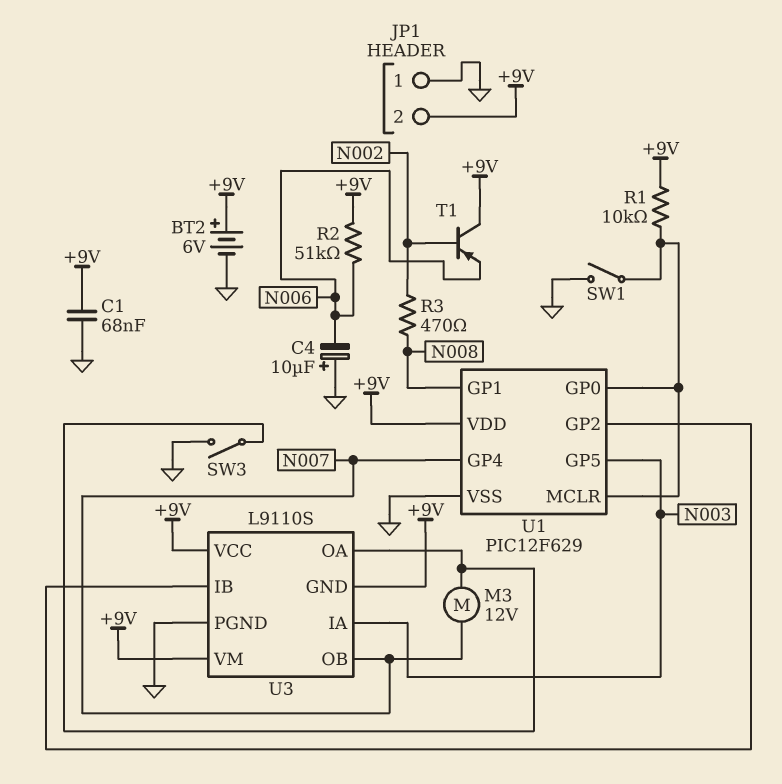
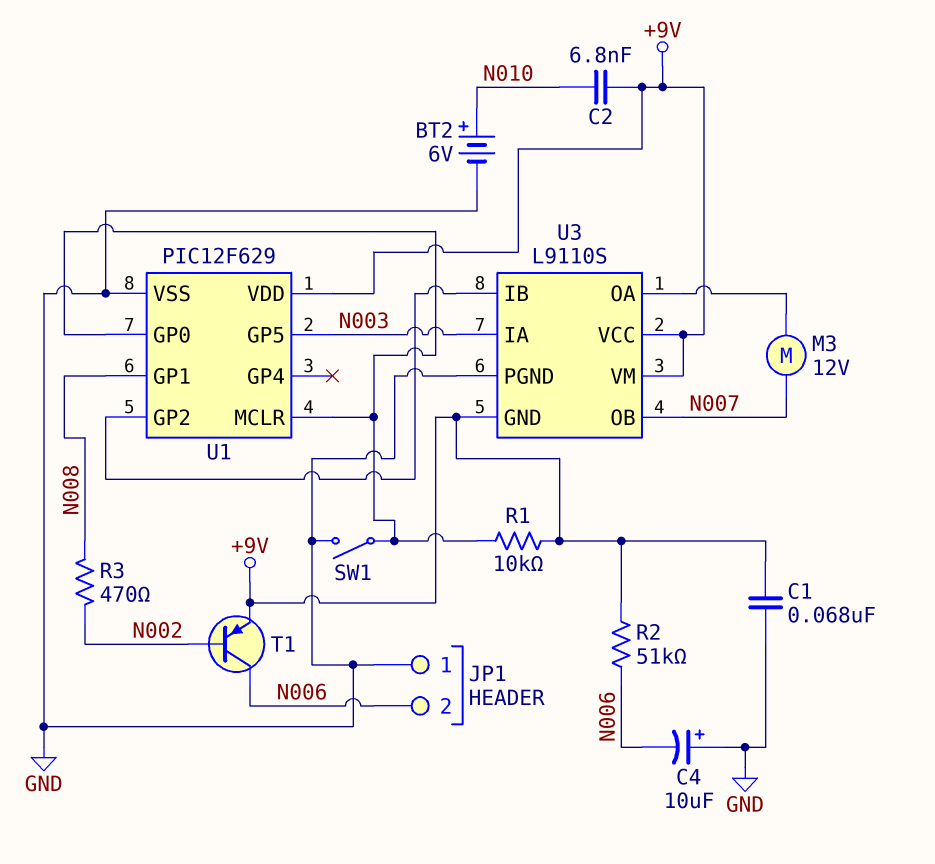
BT2: 6V (plus +9V, minus GND) -> 6V (plus N010, minus GND)
C2: none -> 6.8nF (+9V, N010)
JP1 pin 2: +9V -> N006
SW3: switch (GND, U3/OA) -> none
T1: PNP (B N002, C +9V, E N006) -> PNP (B N002, C N006, E +9V)
U1 pin GP4: N007 -> none

